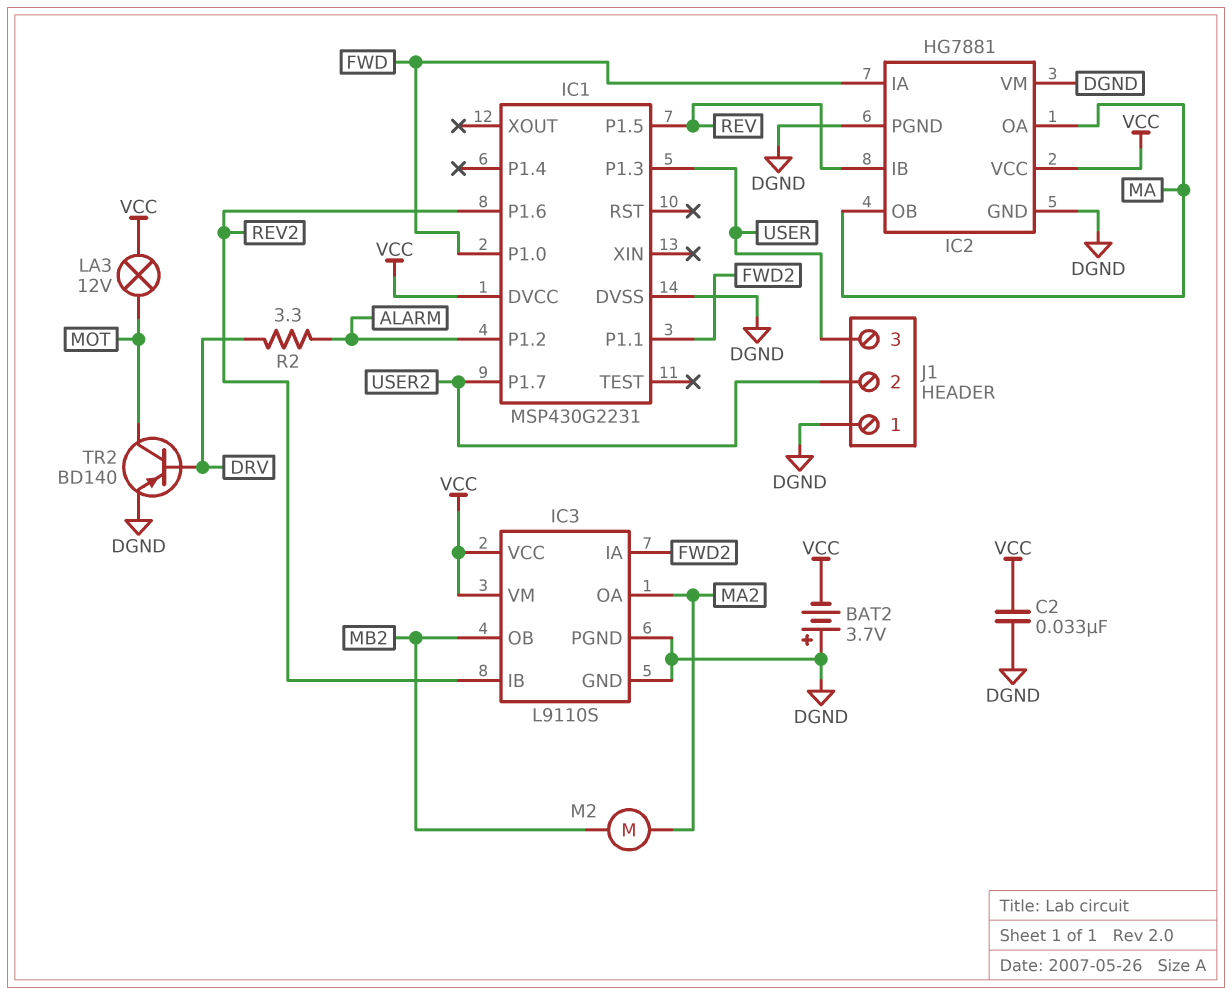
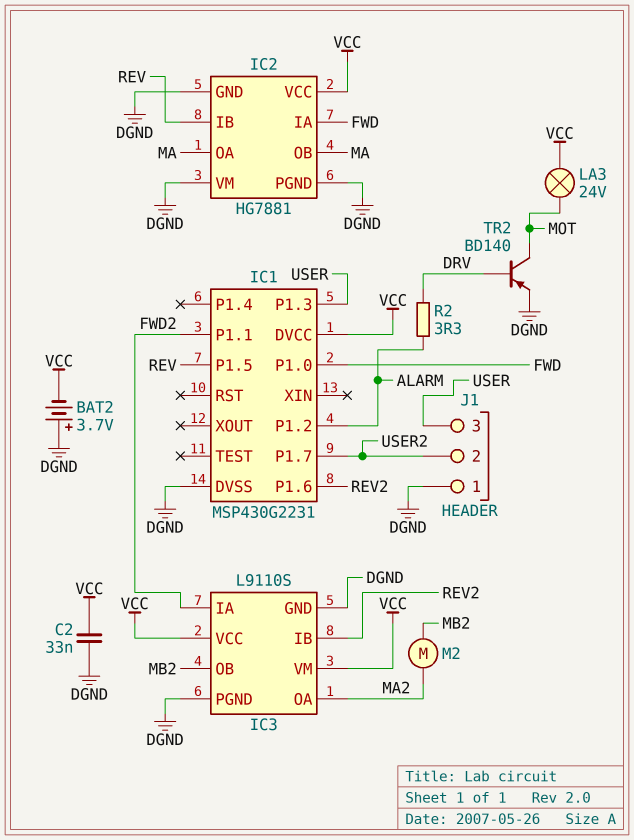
LA3: lamp 12V (MOT, VCC) -> lamp 24V (MOT, VCC)

